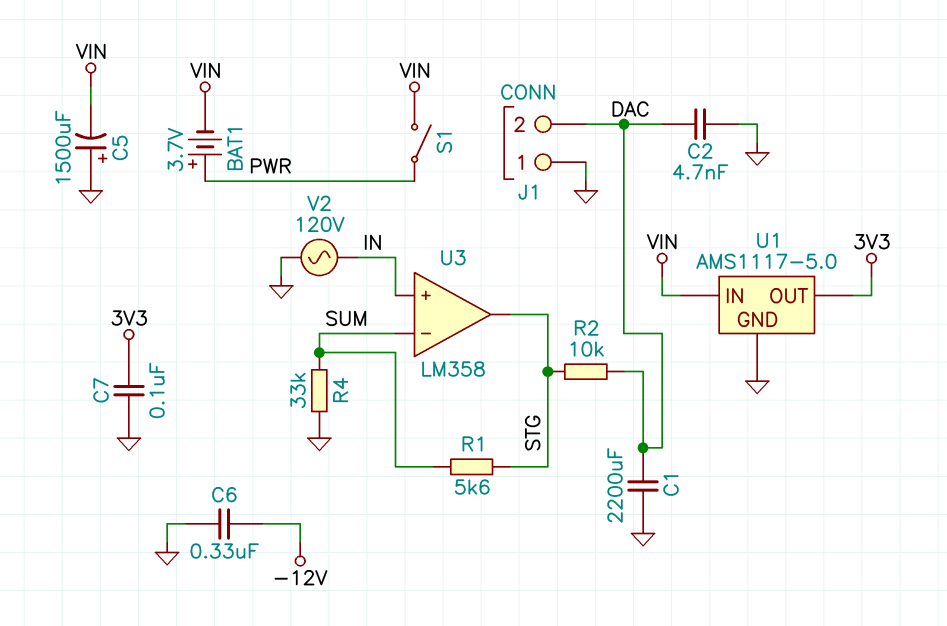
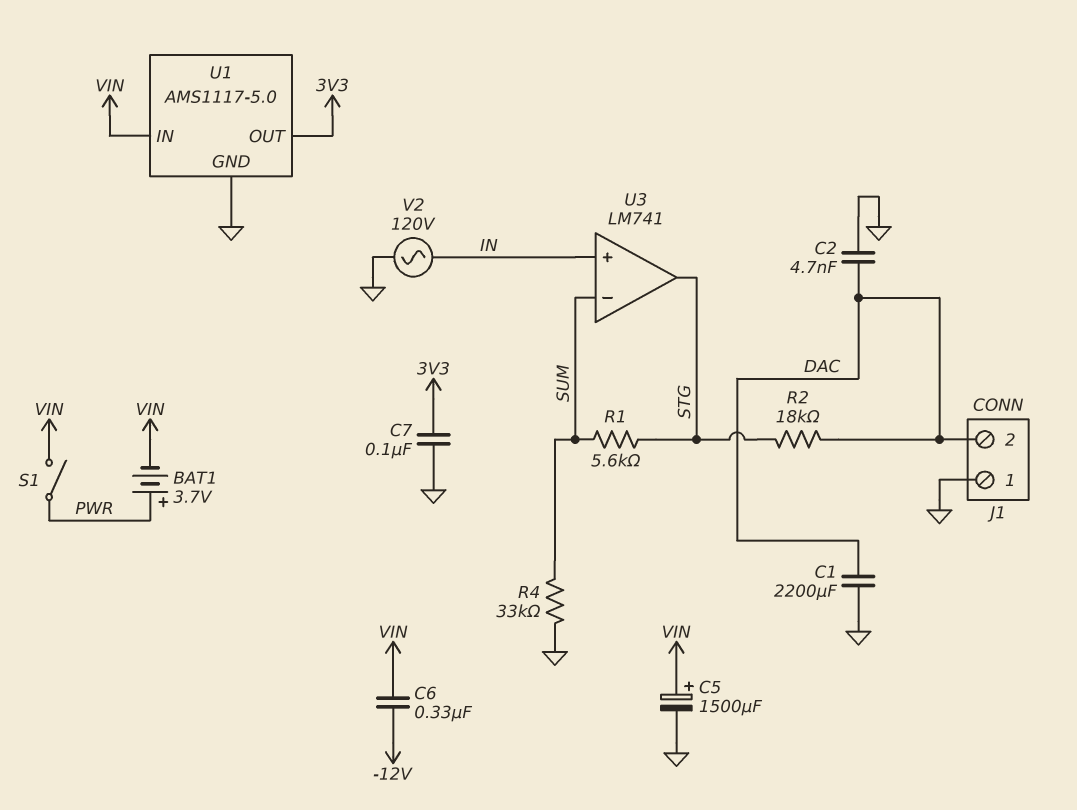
C5: 1500uF (plus GND, minus VIN) -> 1500uF (plus VIN, minus GND)
C6: 330nF (-12V, GND) -> 330nF (-12V, VIN)
R2: 10k (DAC, STG) -> 18k (DAC, STG)
U3: LM358 -> LM741

